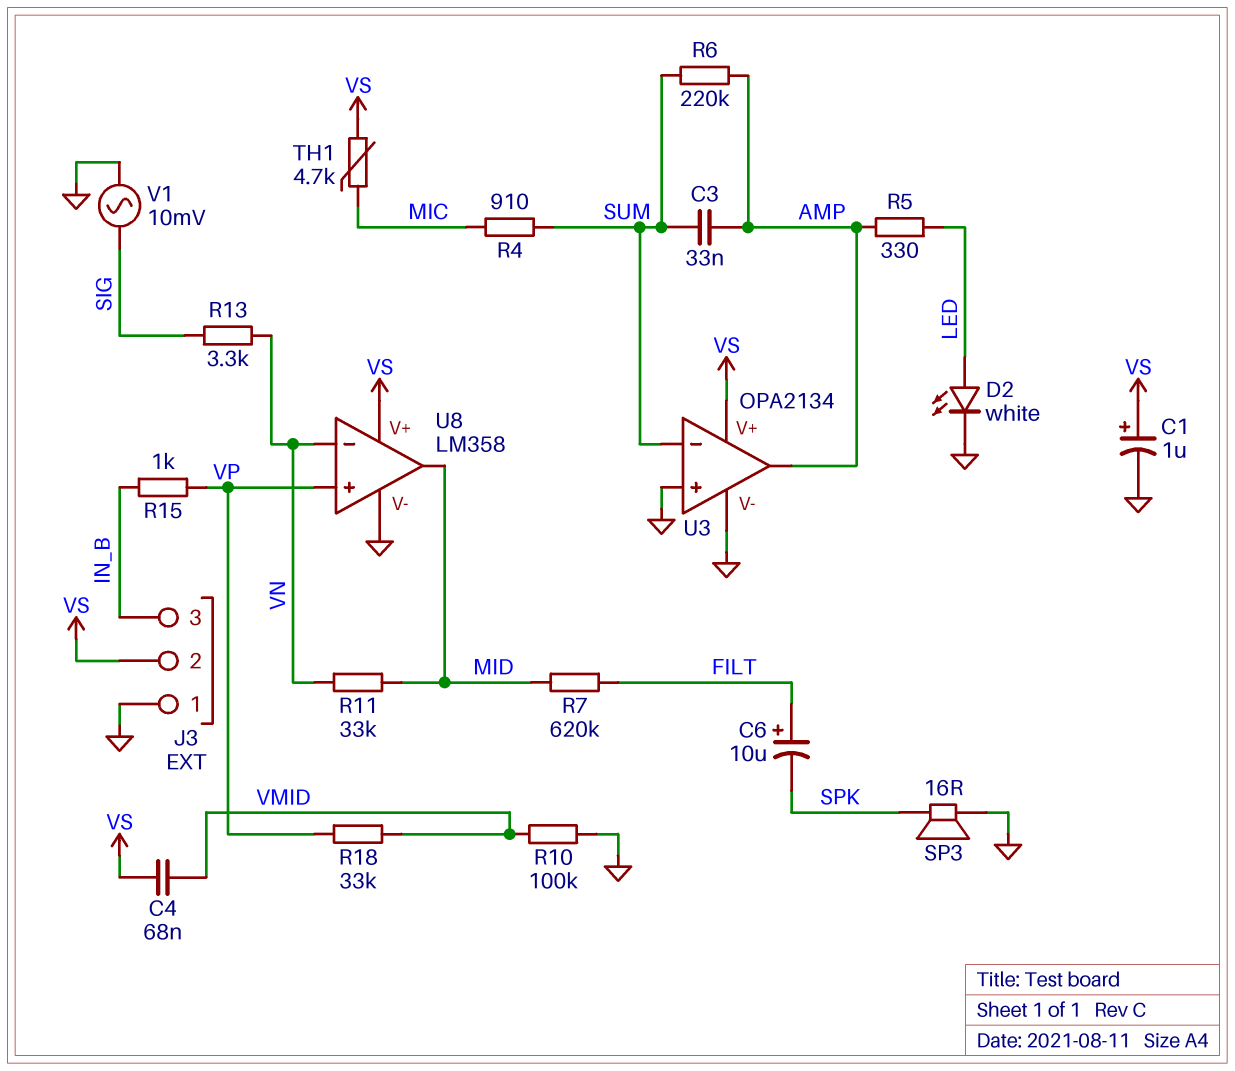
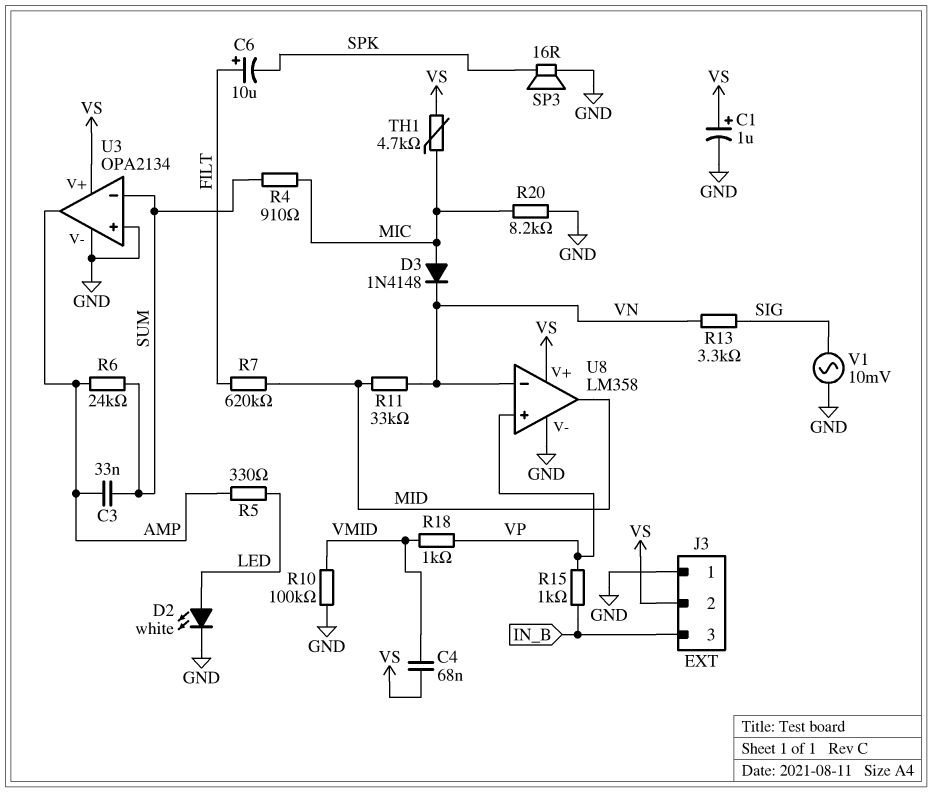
D3: none -> diode 1N4148 (A MIC, K VN)
R6: 220k (AMP, SUM) -> 24k (AMP, SUM)
R18: 33k (VMID, VP) -> 1k (VMID, VP)
R20: none -> 8.2k (GND, MIC)

